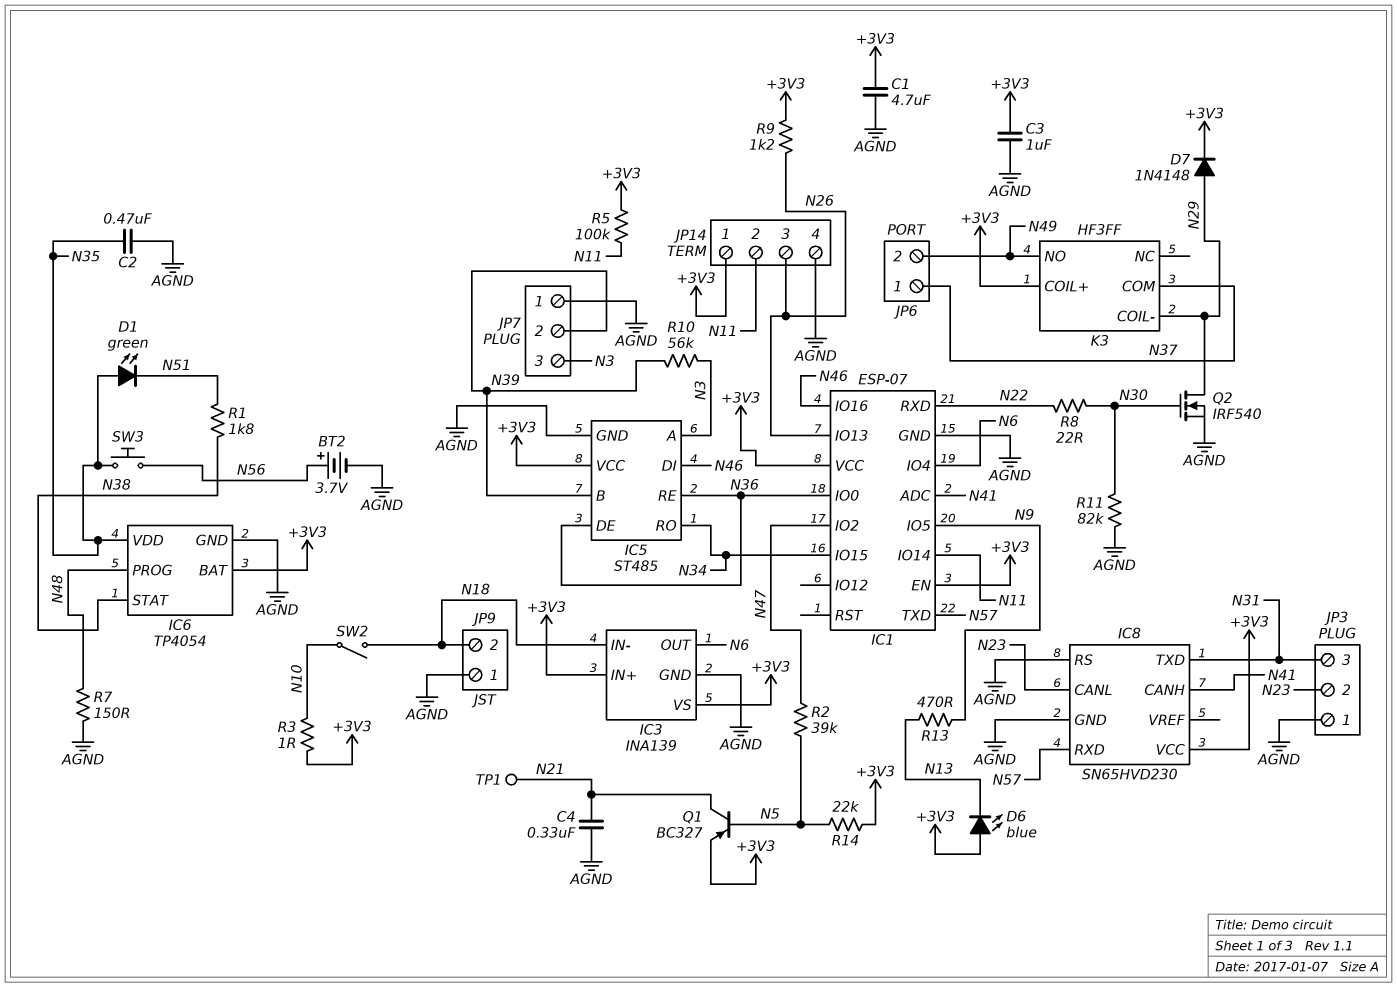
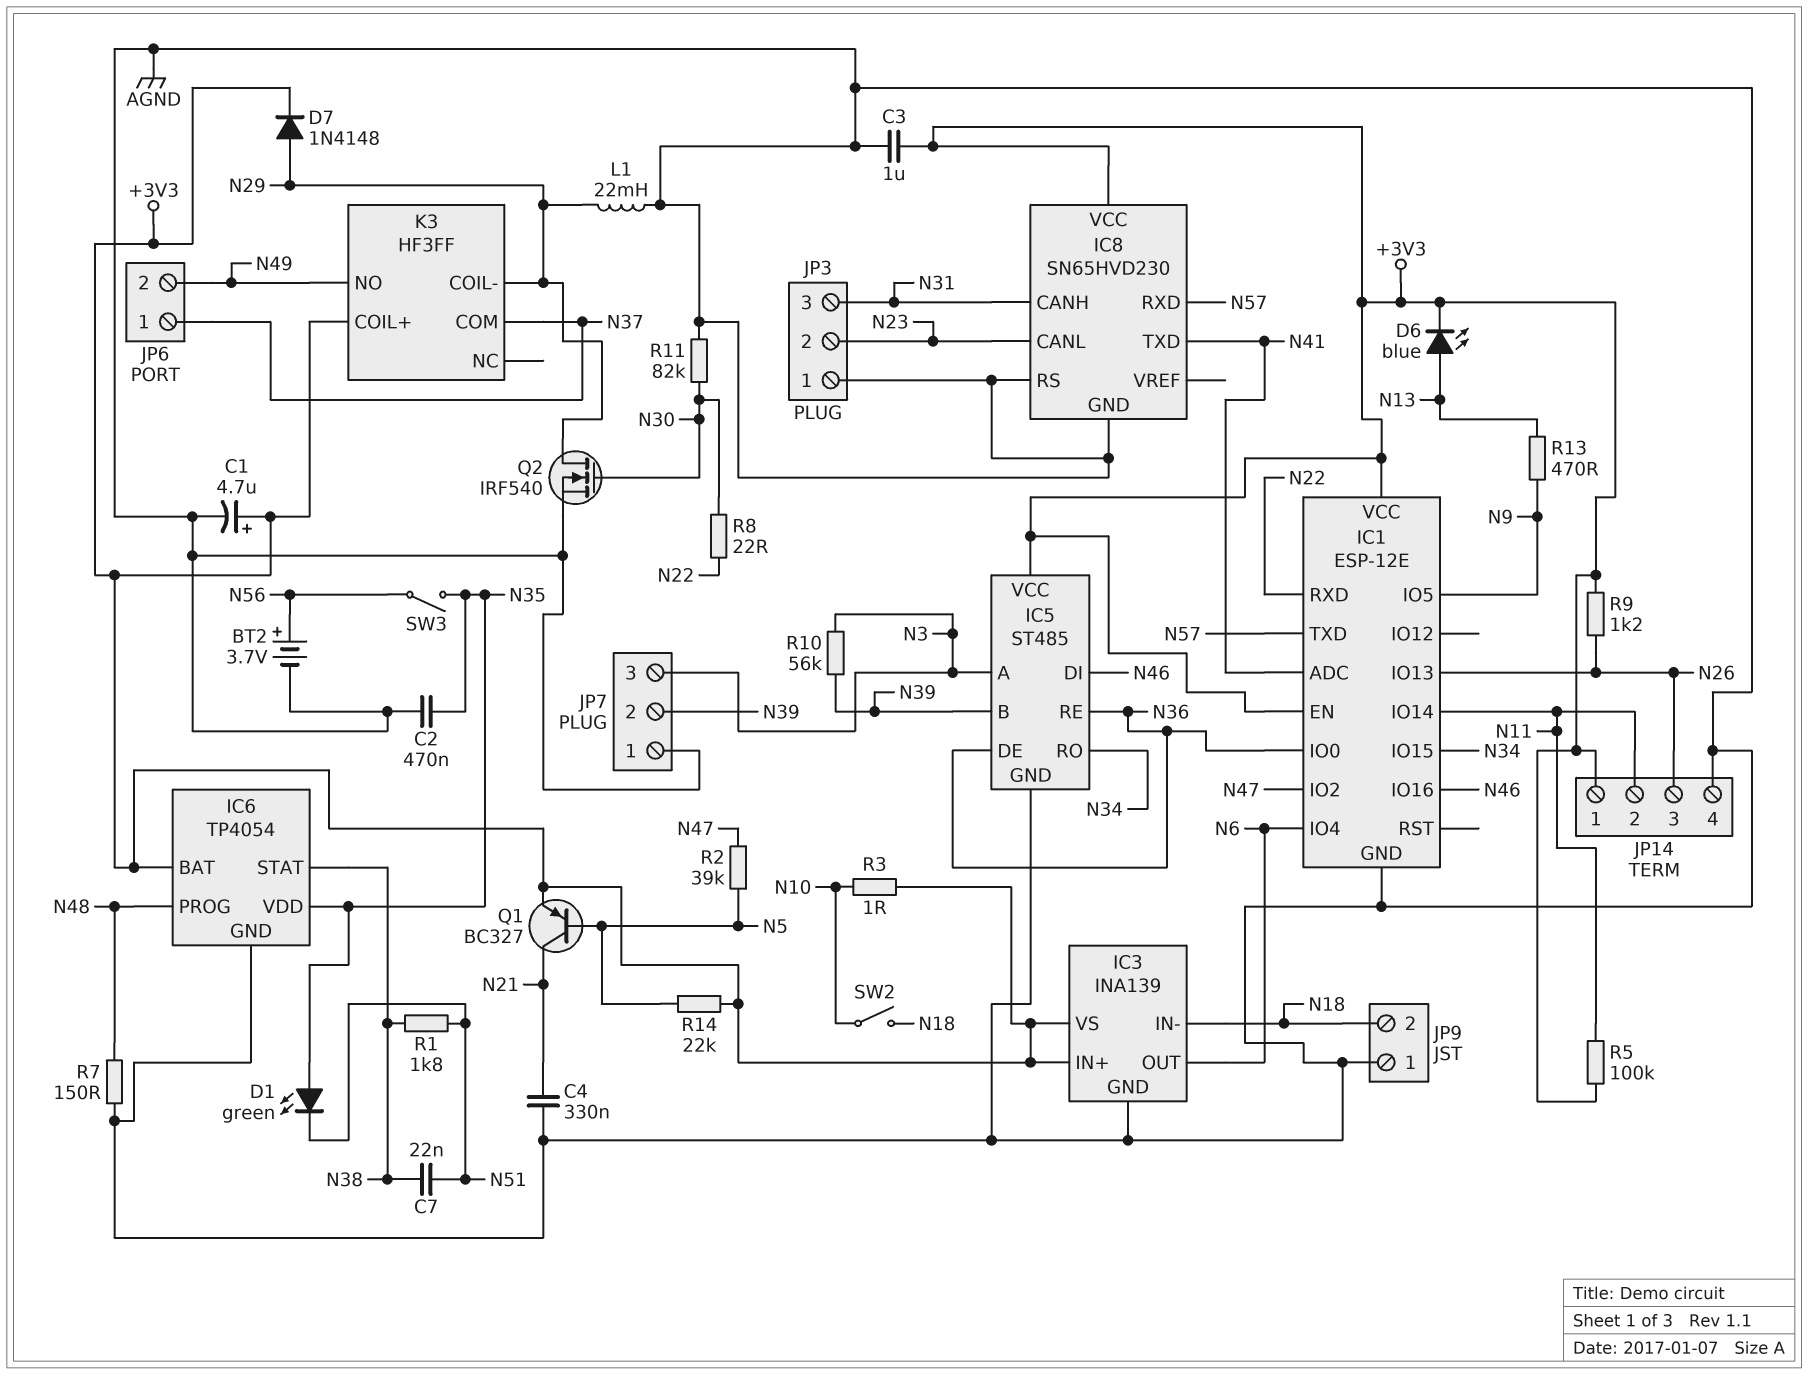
C1: 4.7uF (+3V3, AGND) -> 4.7uF (plus +3V3, minus AGND)
C7: none -> 22nF (N38, N51)
D6: LED blue (A +3V3, K N13) -> LED blue (A N13, K +3V3)
IC1: ESP-07 -> ESP-12E
IC8 pin CANH: N41 -> N31
IC8 pin TXD: N31 -> N41
L1: none -> 22mH (AGND, N29)
SW3: button (N35, N56) -> switch (N35, N56)
TP1: test point (N21) -> none

